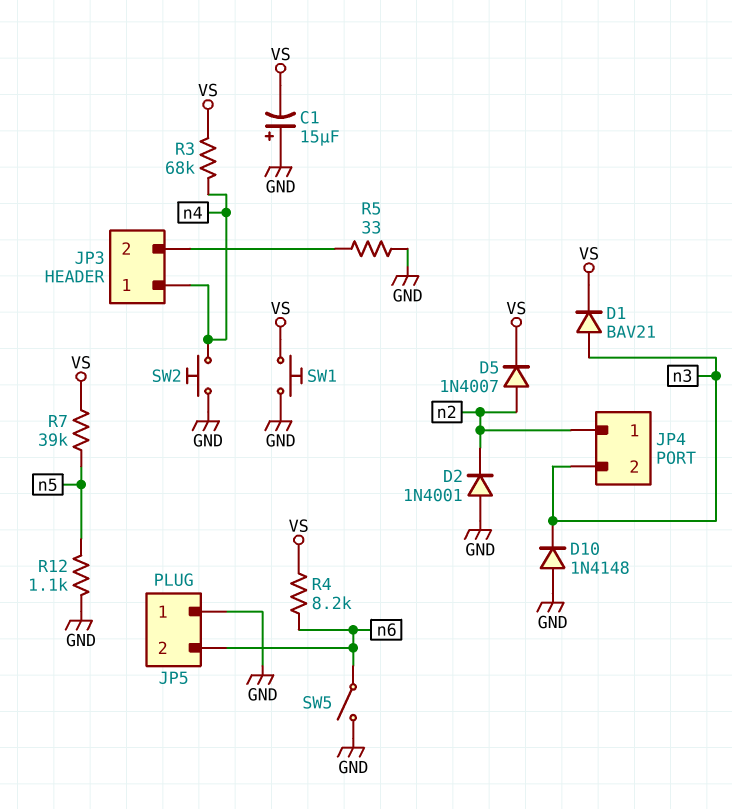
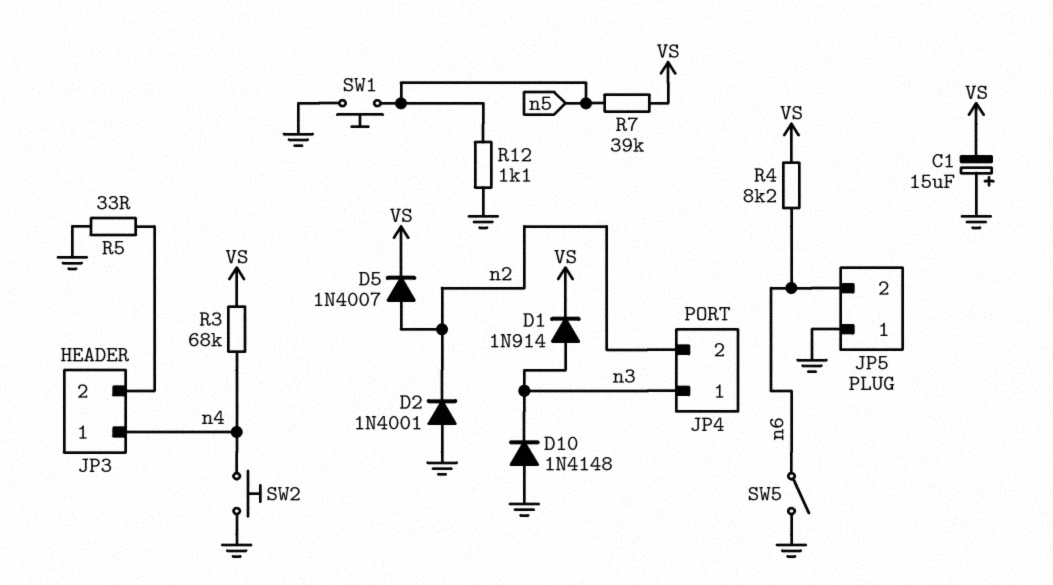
D1: diode BAV21 (A n3, K VS) -> diode 1N914 (A n3, K VS)
JP4 pin 1: n2 -> n3
JP4 pin 2: n3 -> n2
SW1: button (GND, VS) -> button (GND, n5)

